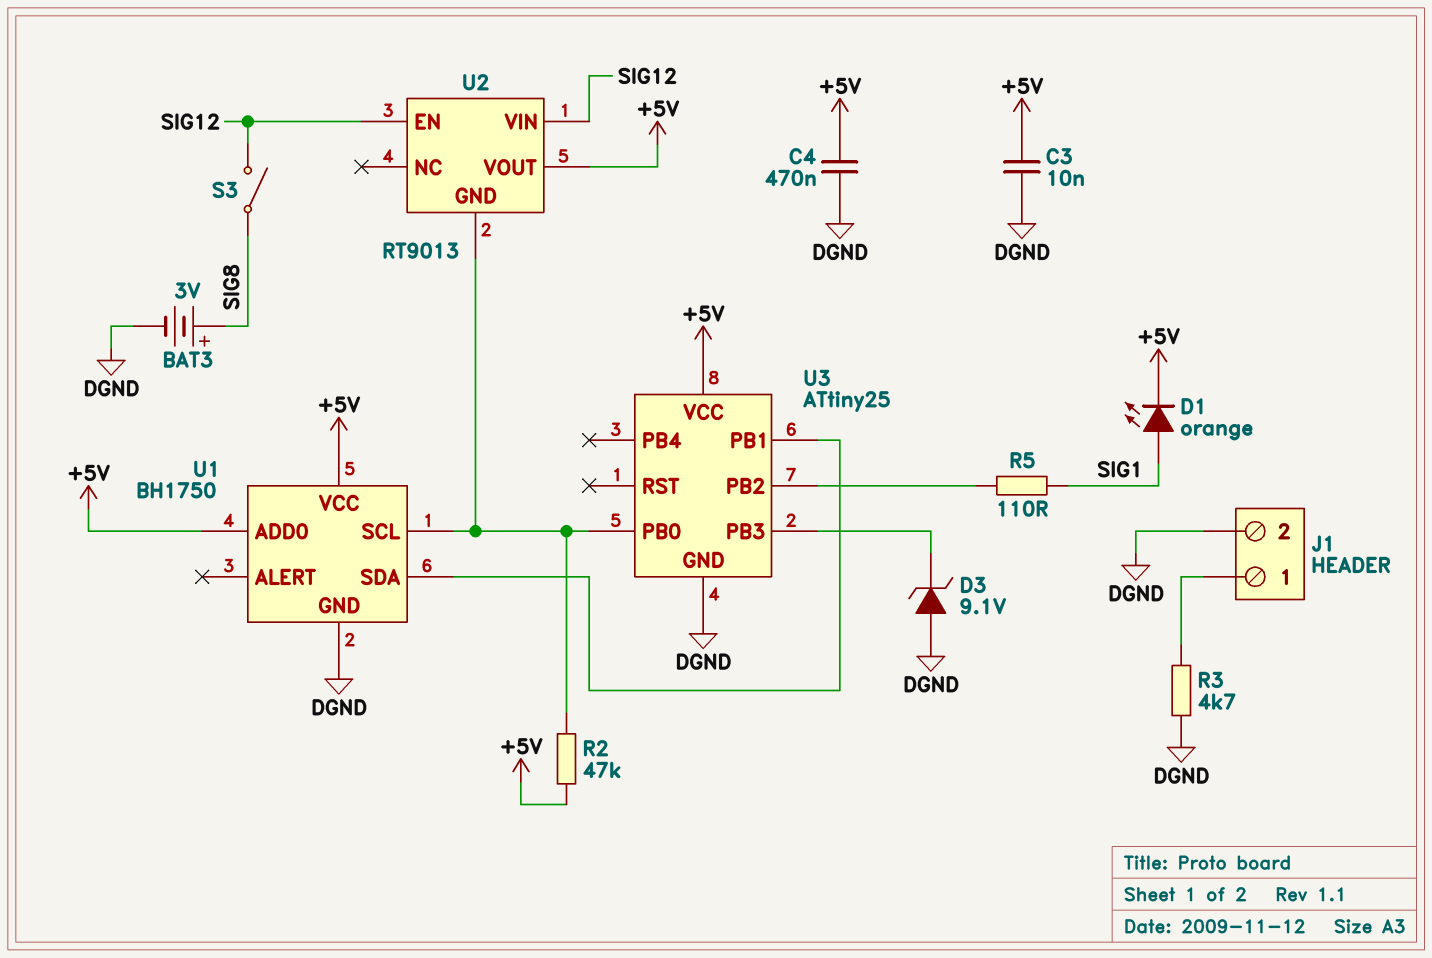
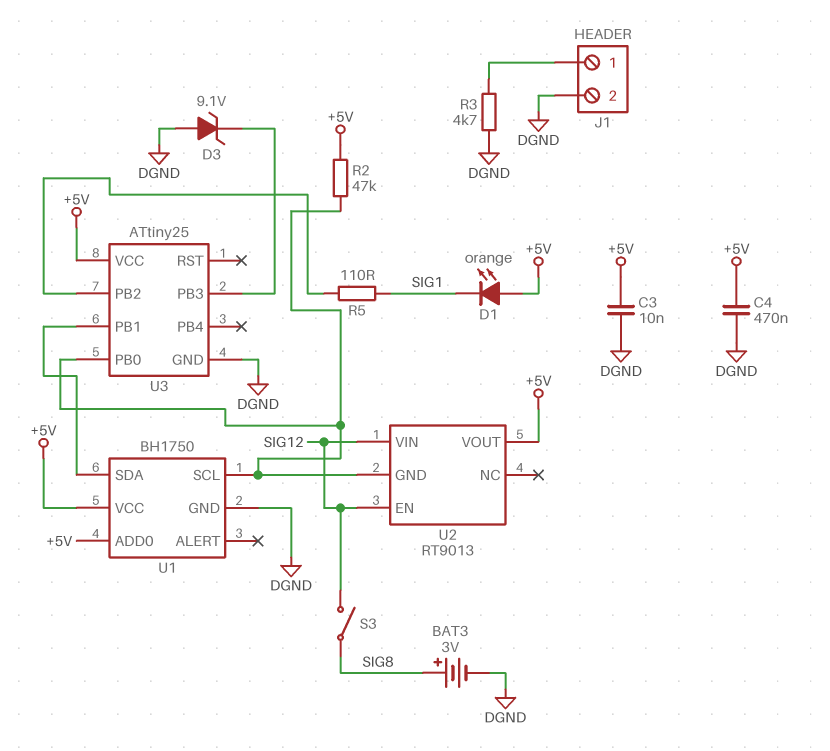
D1: LED orange (A SIG1, K +5V) -> LED orange (A +5V, K SIG1)

